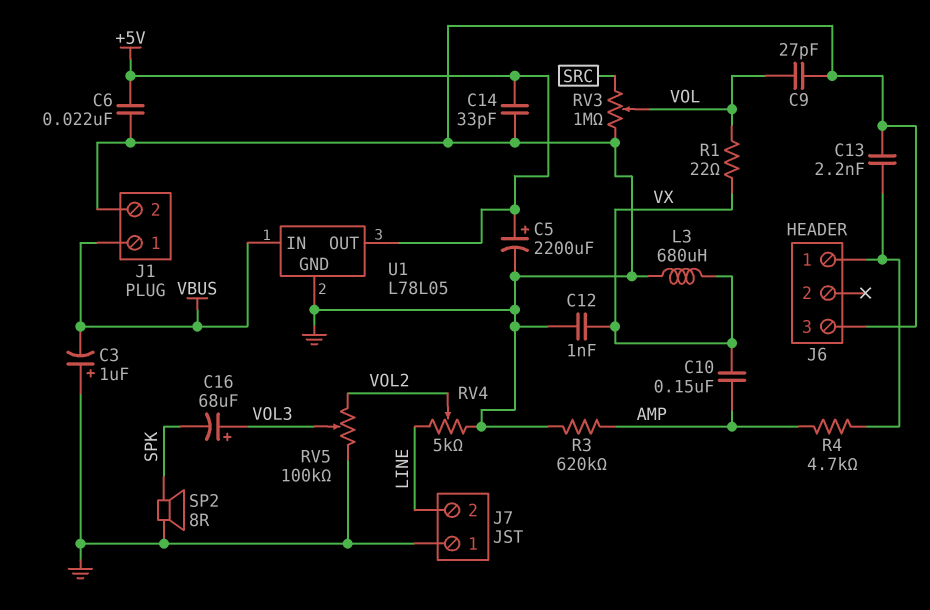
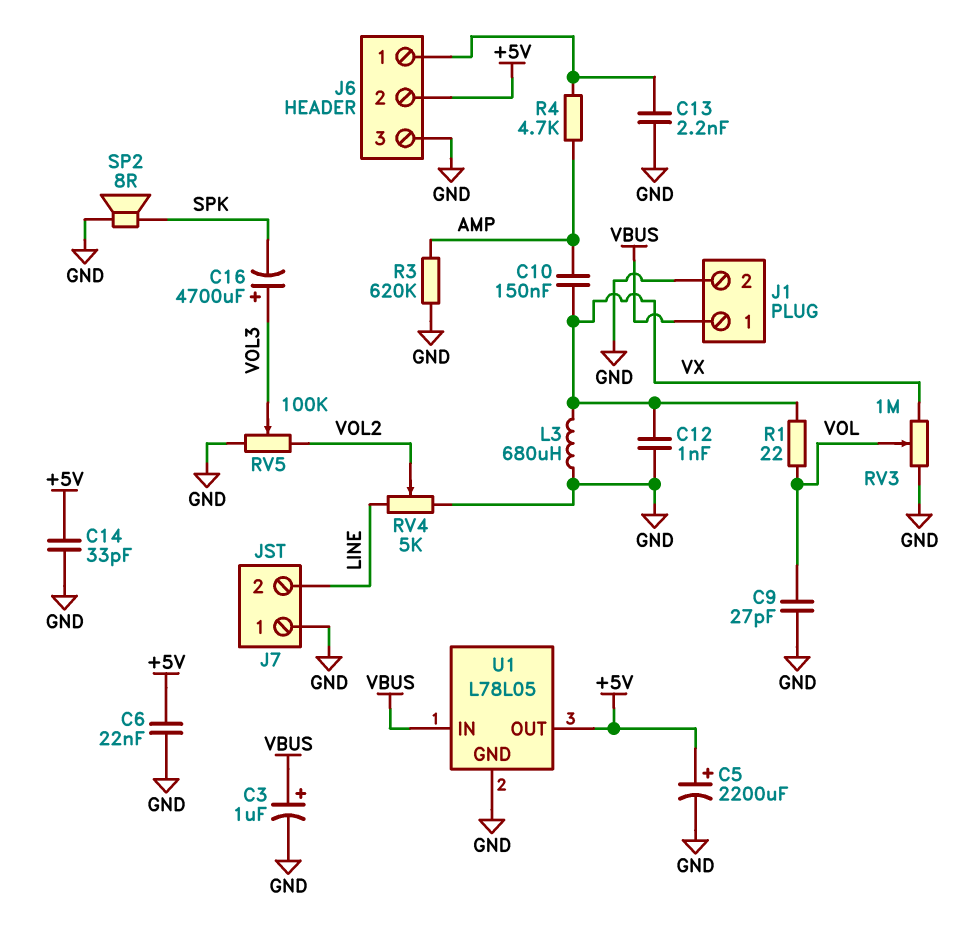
C3: 1uF (plus GND, minus VBUS) -> 1uF (plus VBUS, minus GND)
C16: 68uF (plus VOL3, minus SPK) -> 4700uF (plus VOL3, minus SPK)
J6 pin 2: none -> +5V
RV3: 1M (GND, SRC, wiper VOL) -> 1M (GND, VX, wiper VOL)

